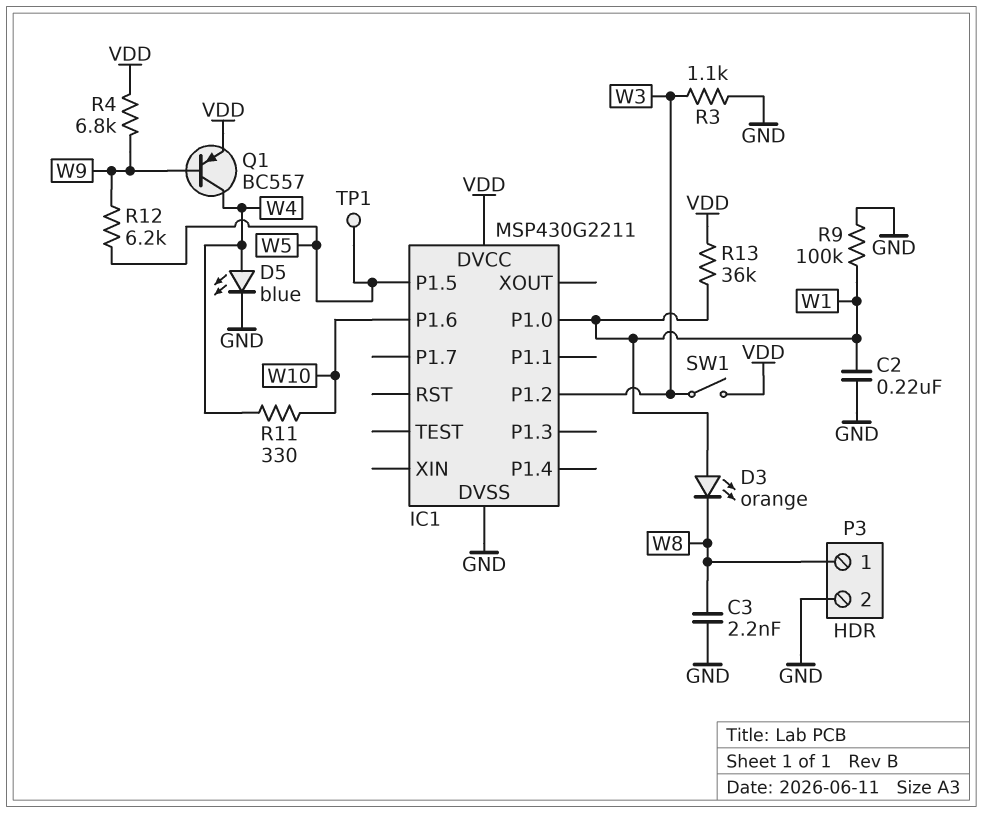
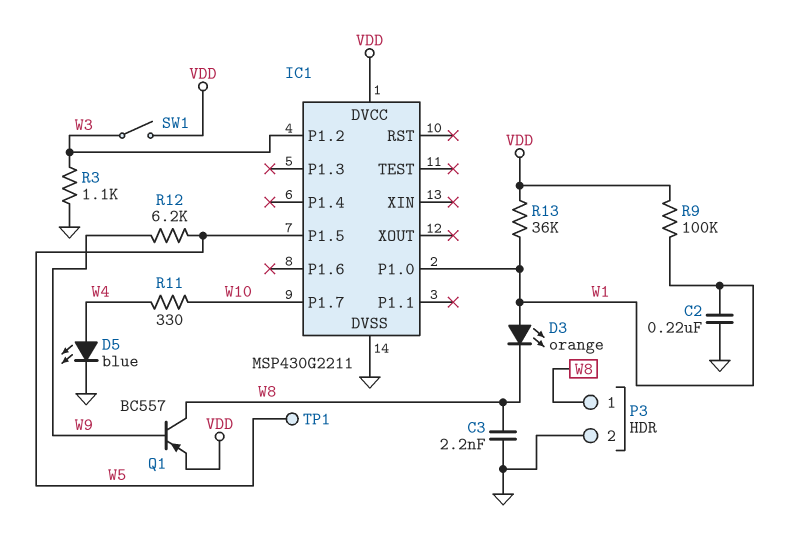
IC1 pin P1.6: W10 -> none
IC1 pin P1.7: none -> W10
Q1: PNP BC557 (B W9, C W4, E VDD) -> PNP BC557 (B W9, C W8, E VDD)
R4: 6.8k (VDD, W9) -> none
R9: 100k (GND, W1) -> 100k (VDD, W1)

